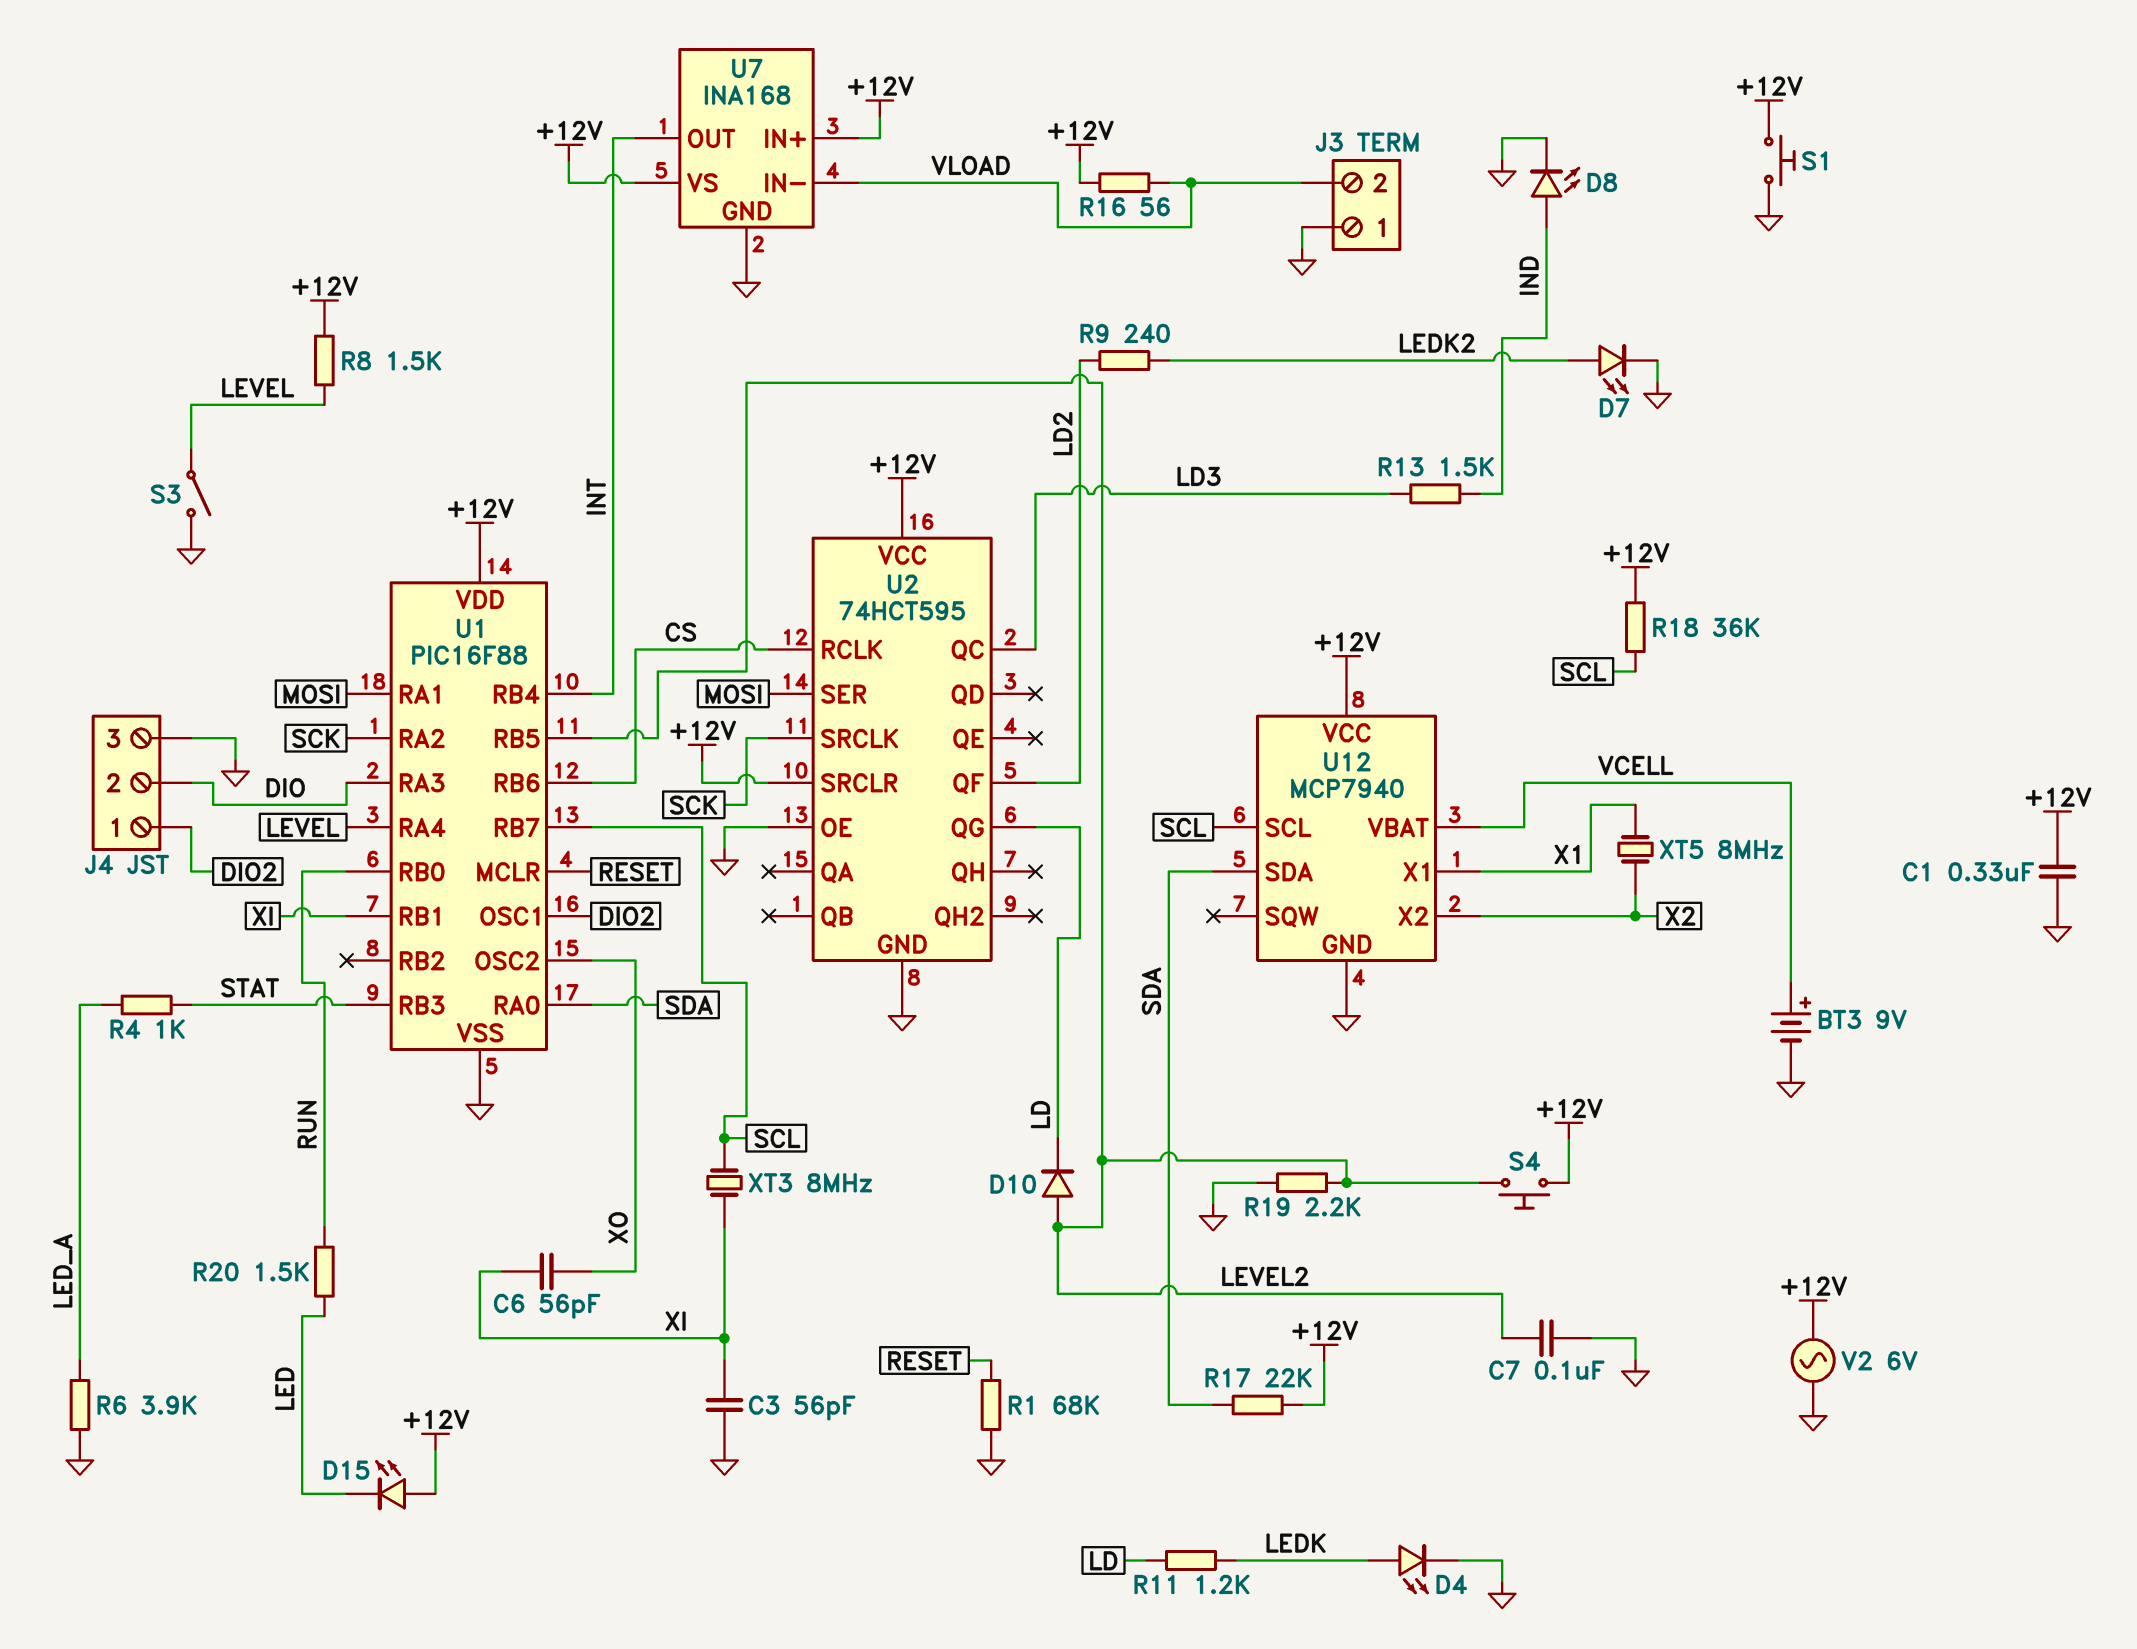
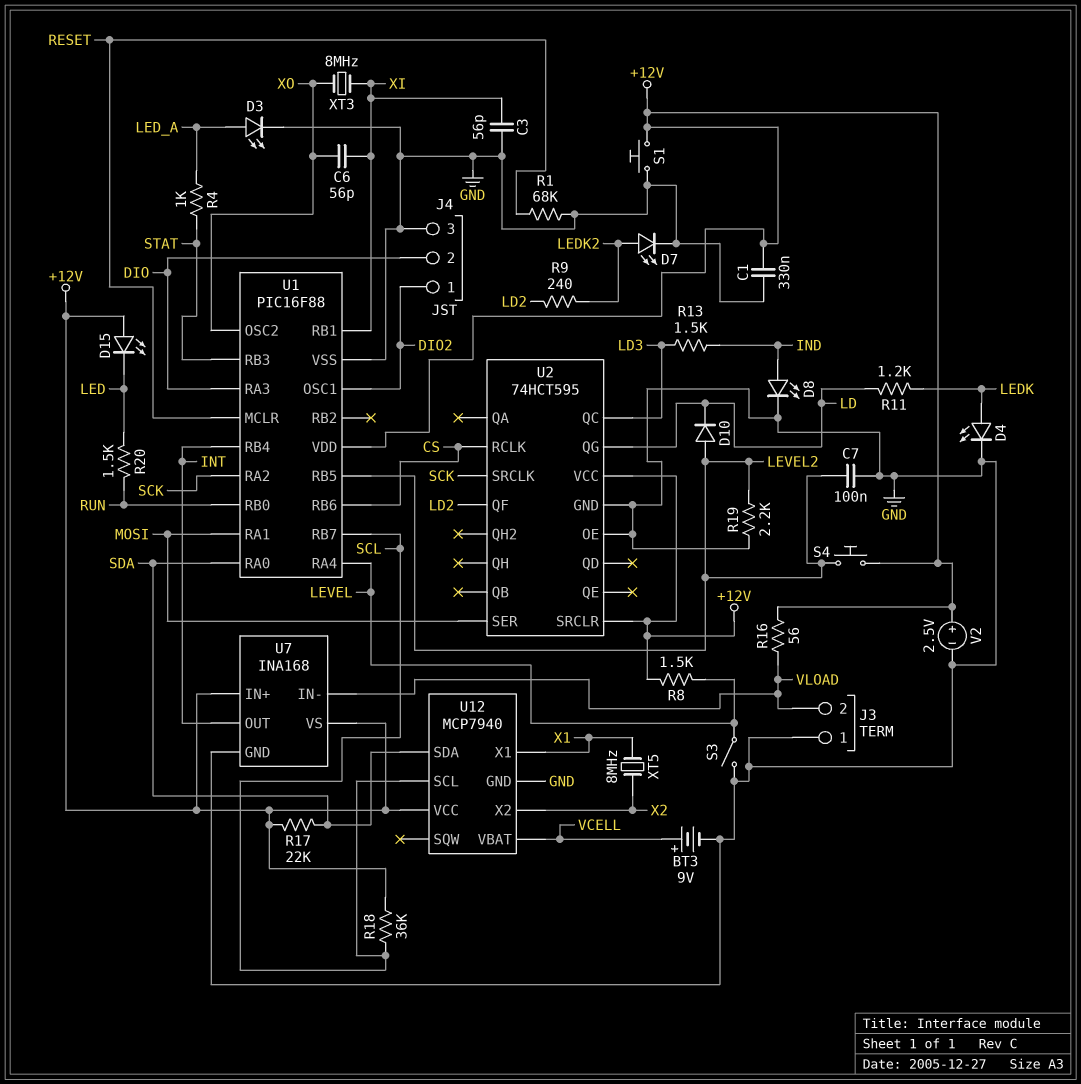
D3: none -> LED (A LED_A, K GND)
R6: 3.9k (GND, LED_A) -> none
V2: AC 6V (+12V, GND) -> 2.5V (plus +12V, minus GND)
XT3: 8MHz (SCL, XI) -> 8MHz (XI, XO)

